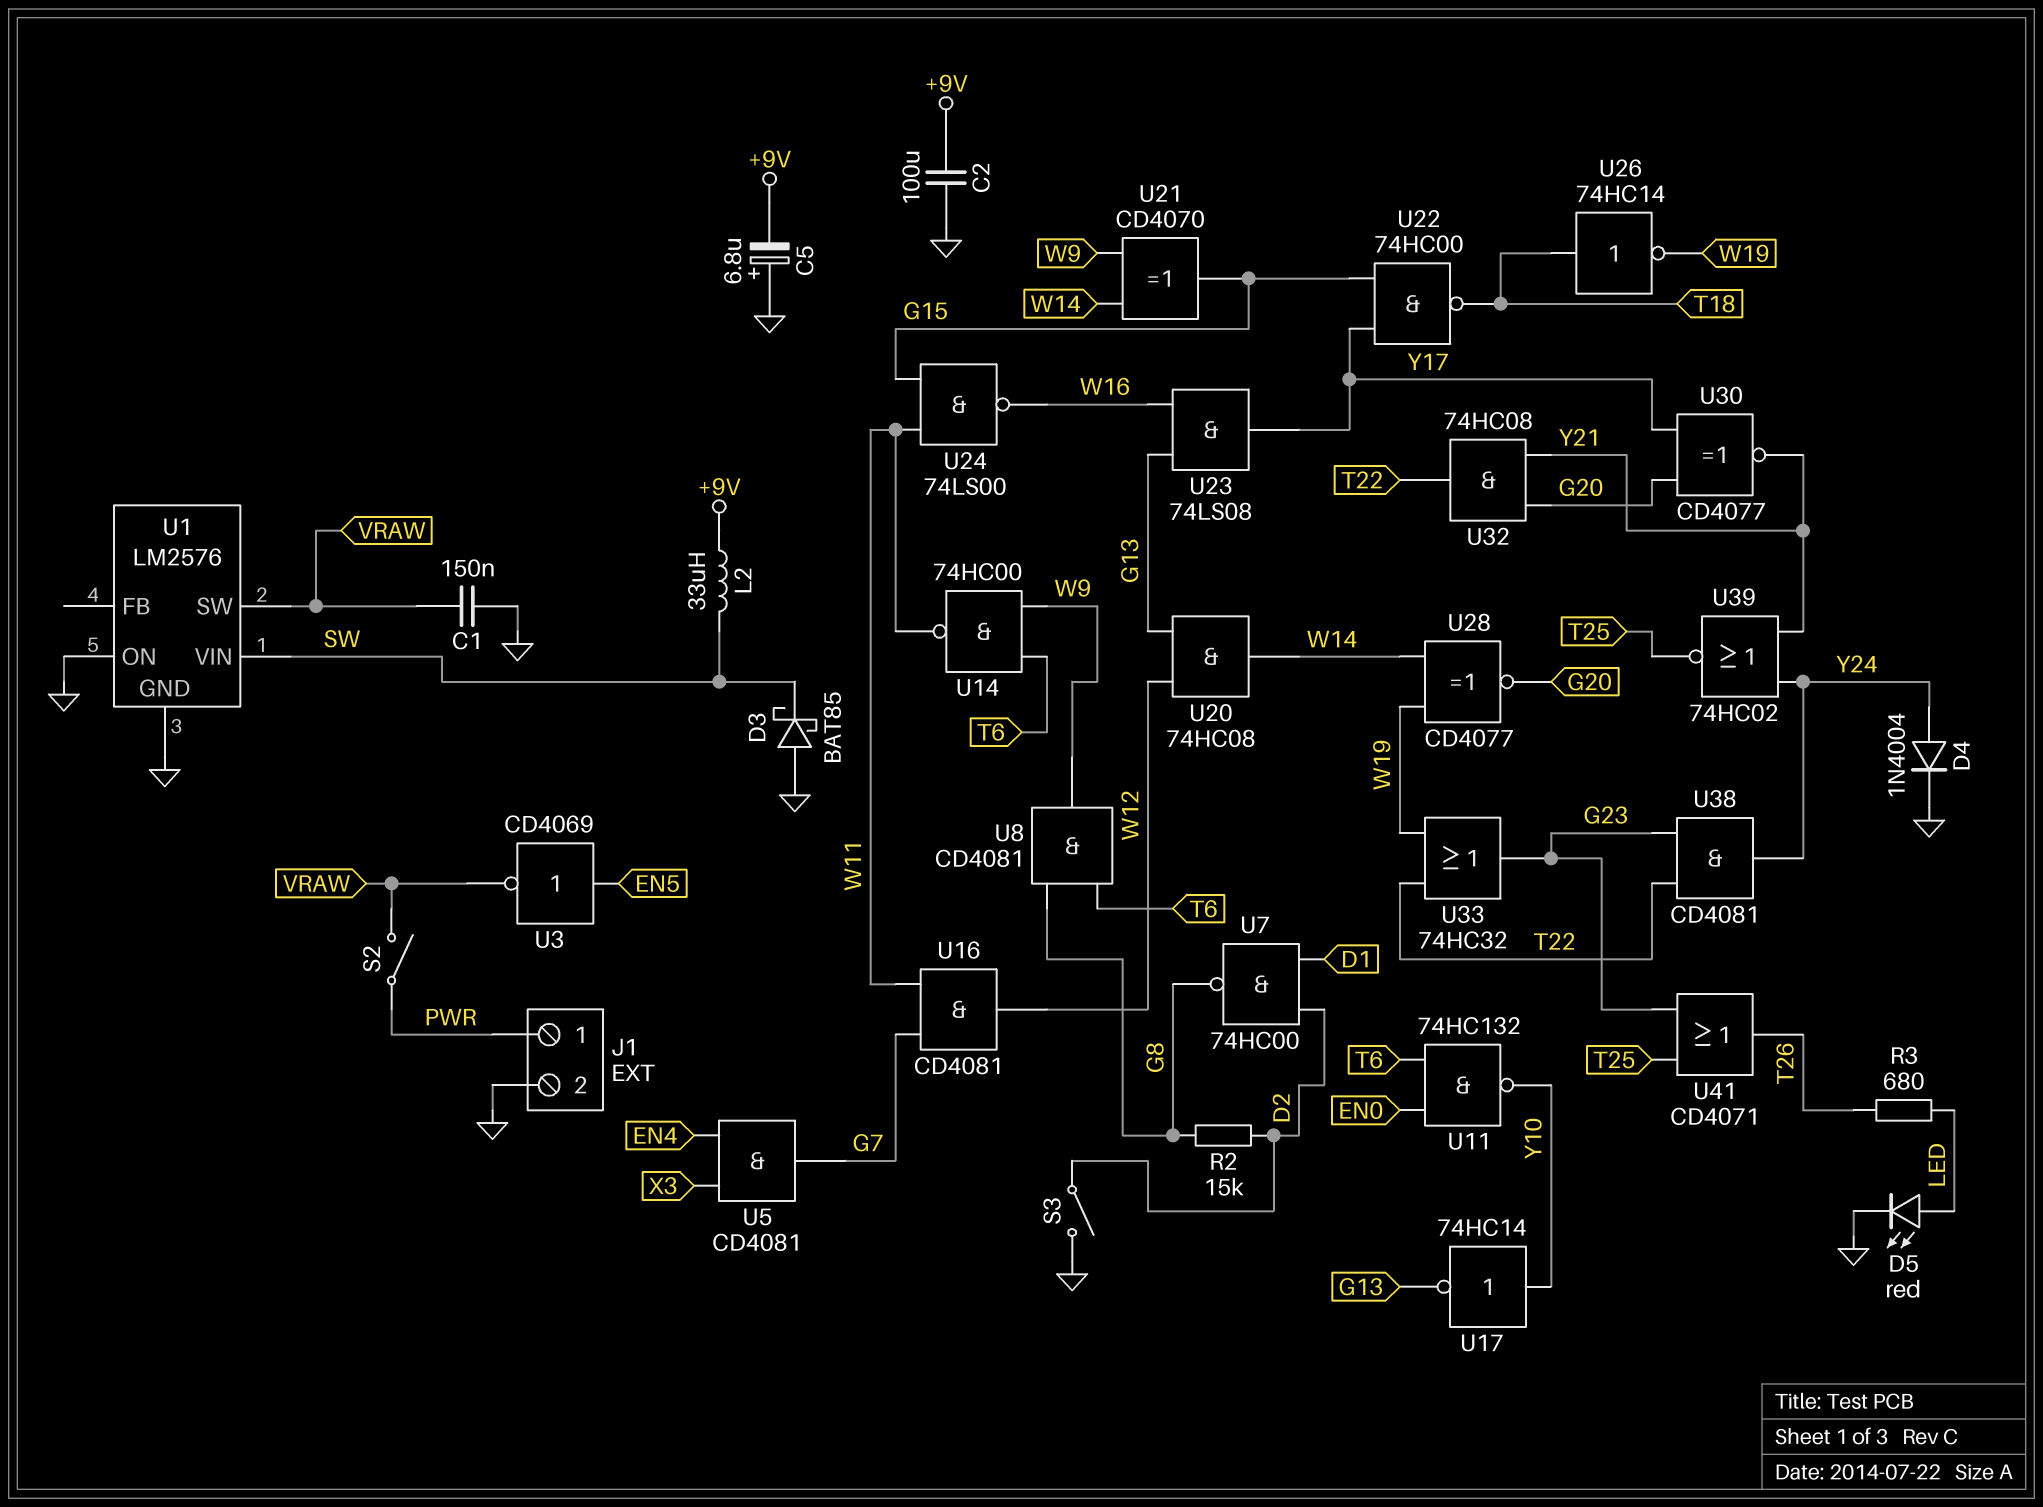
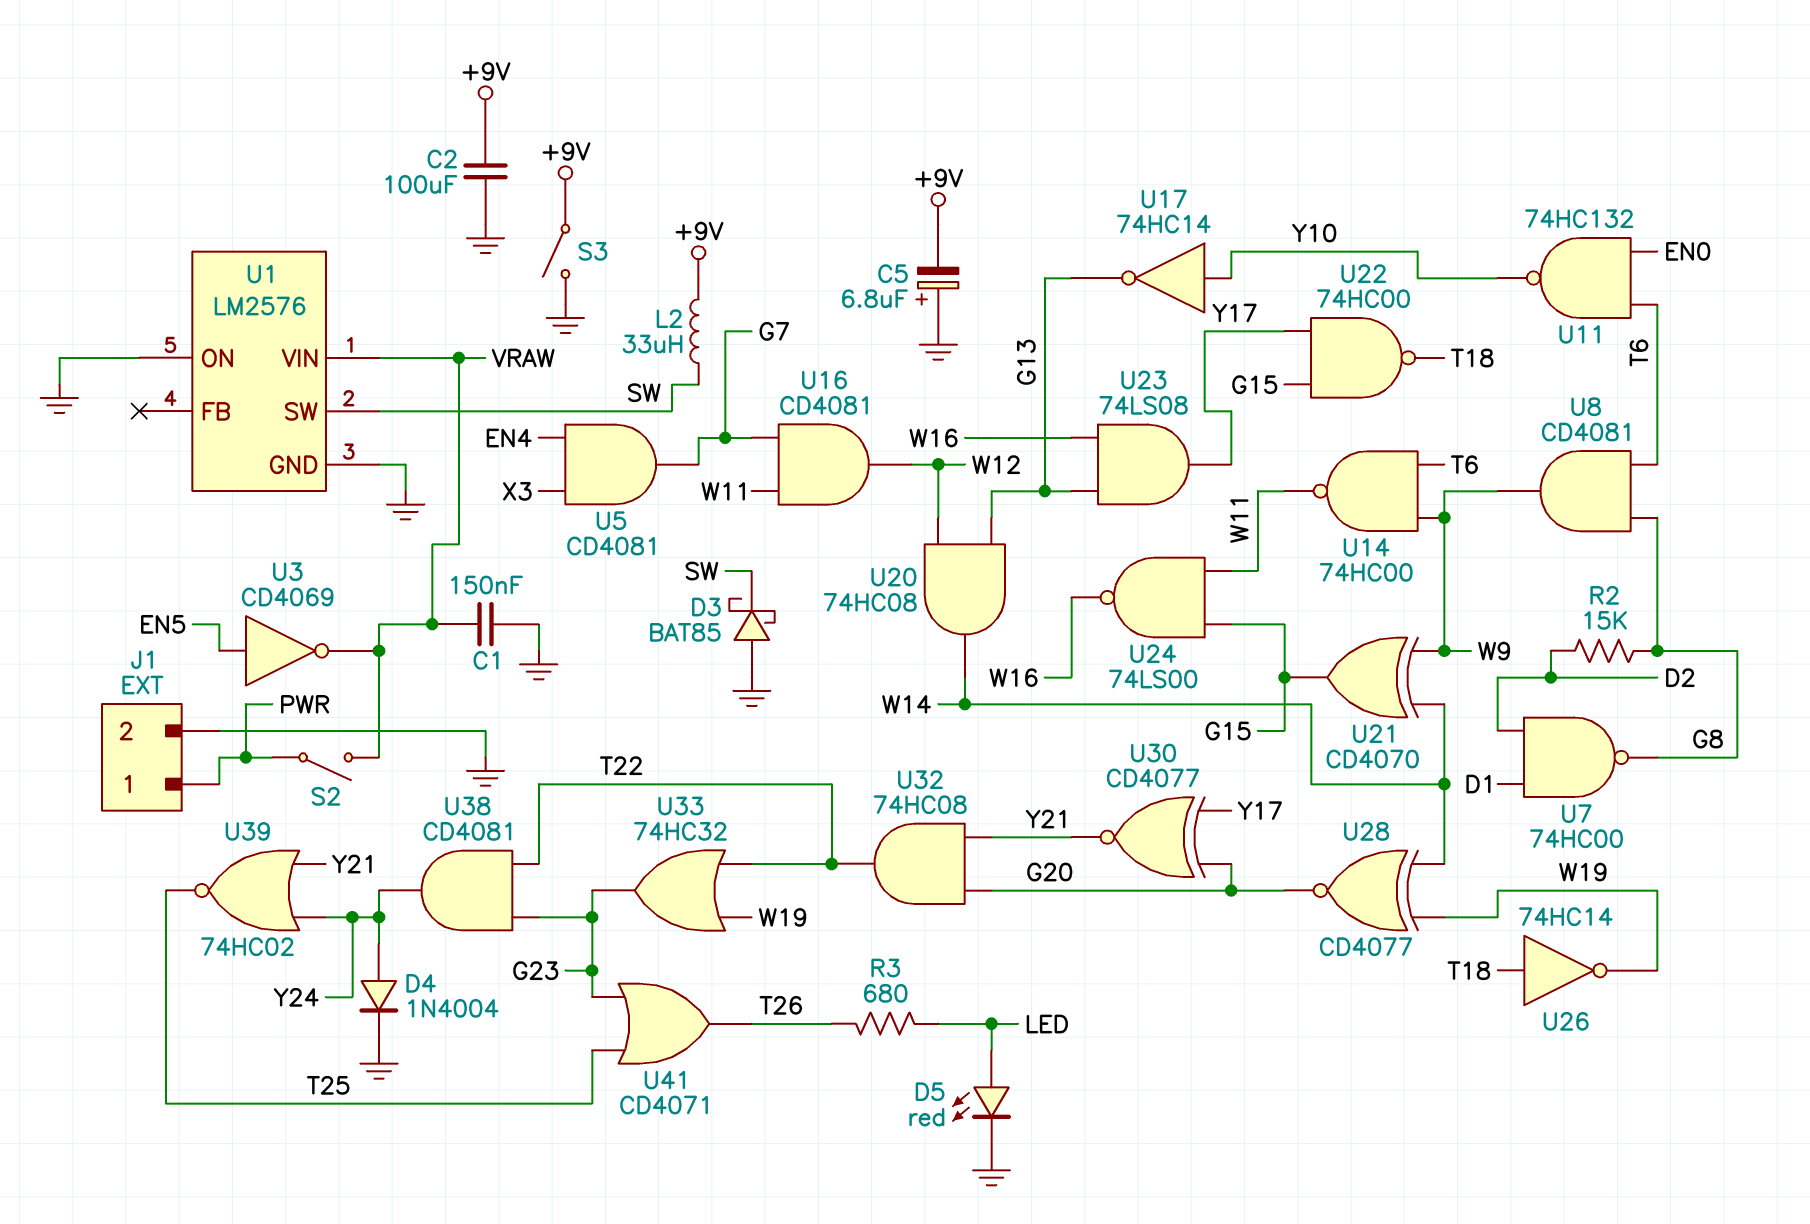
S3: switch (D2, GND) -> switch (+9V, GND)
U1 pin SW: VRAW -> SW
U1 pin VIN: SW -> VRAW

